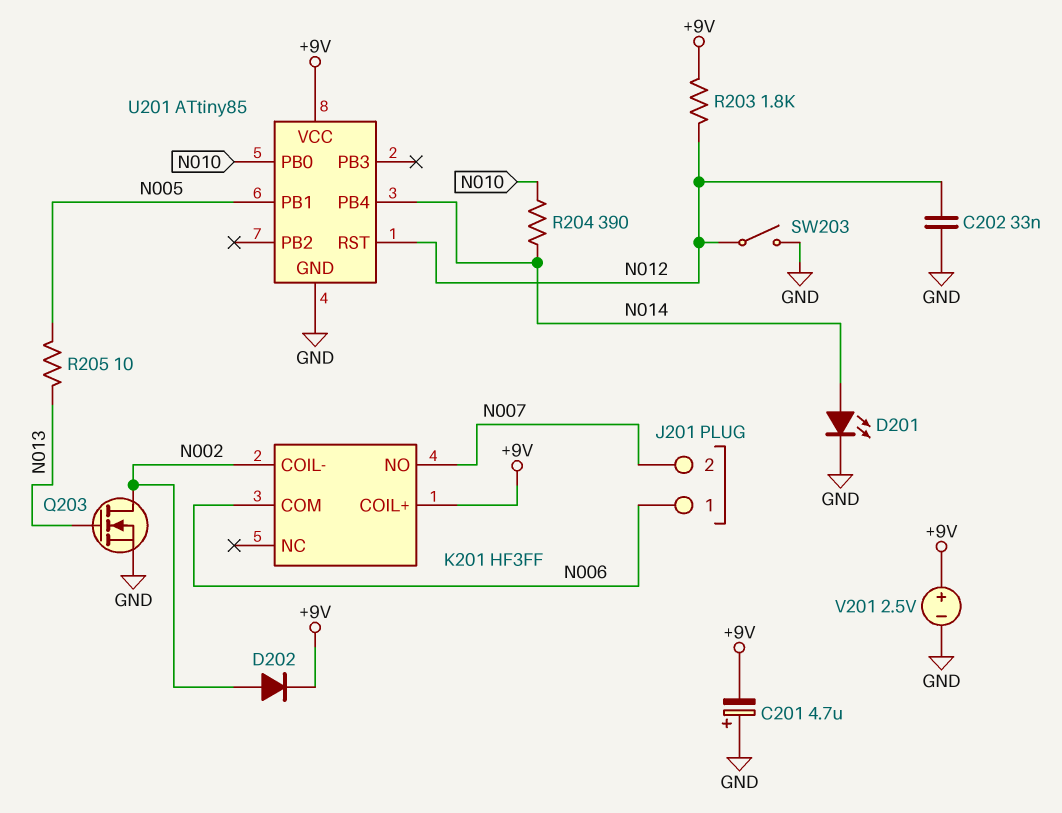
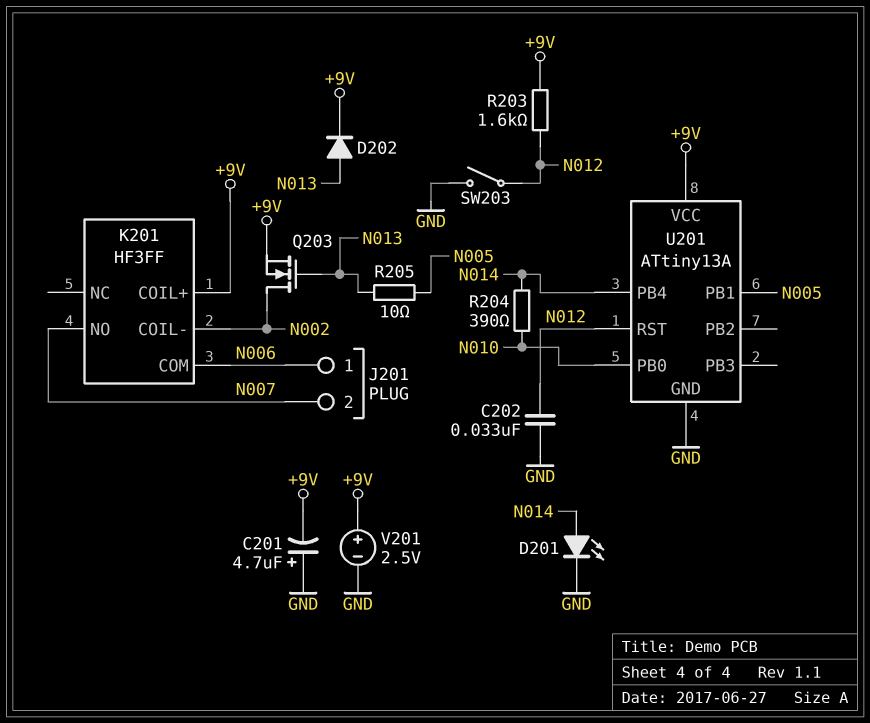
D202: diode (A N002, K +9V) -> diode (A N013, K +9V)
Q203: NMOS (G N013, D N002, S GND) -> NMOS (G N013, D N002, S +9V)
R203: 1.8k (+9V, N012) -> 1.6k (+9V, N012)
U201: ATtiny85 -> ATtiny13A

